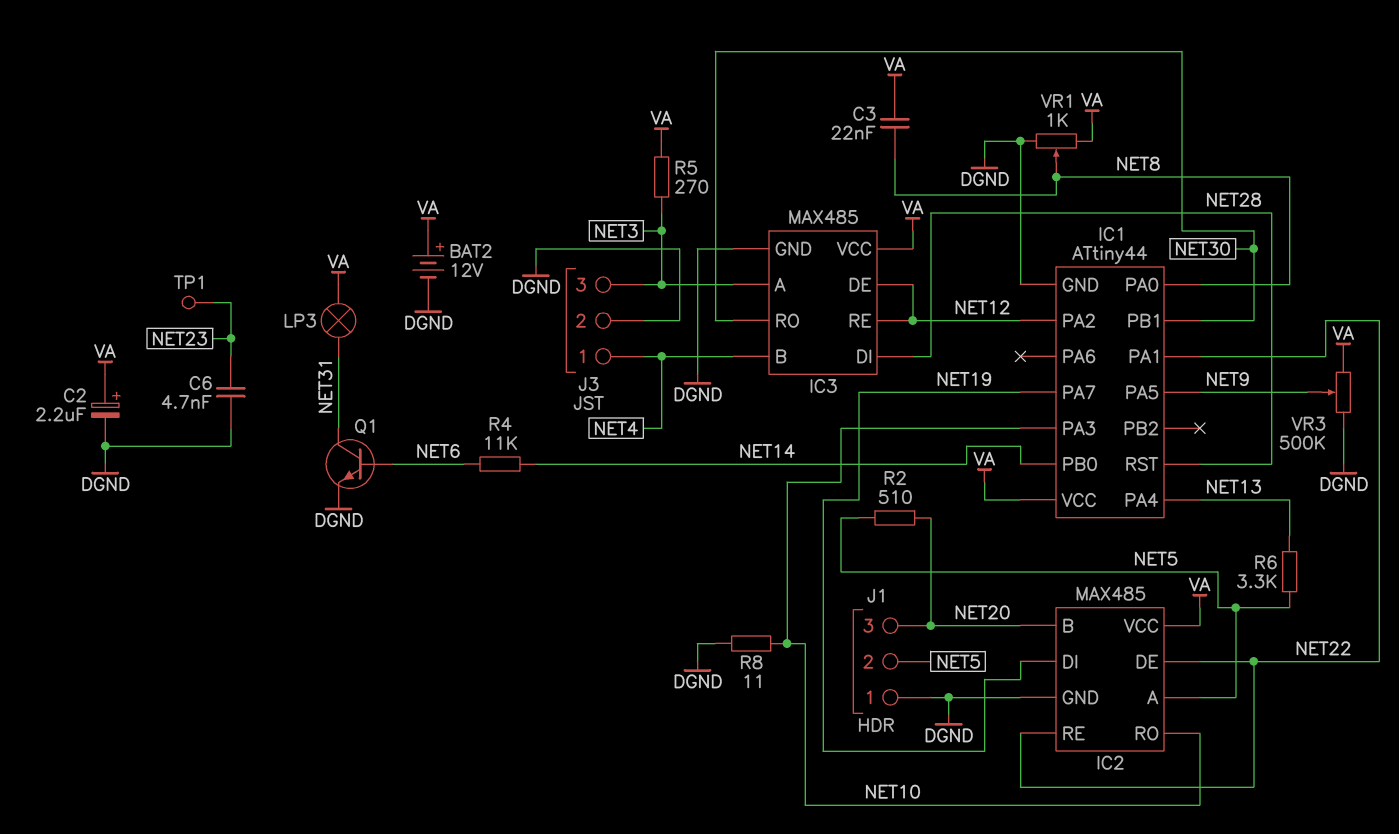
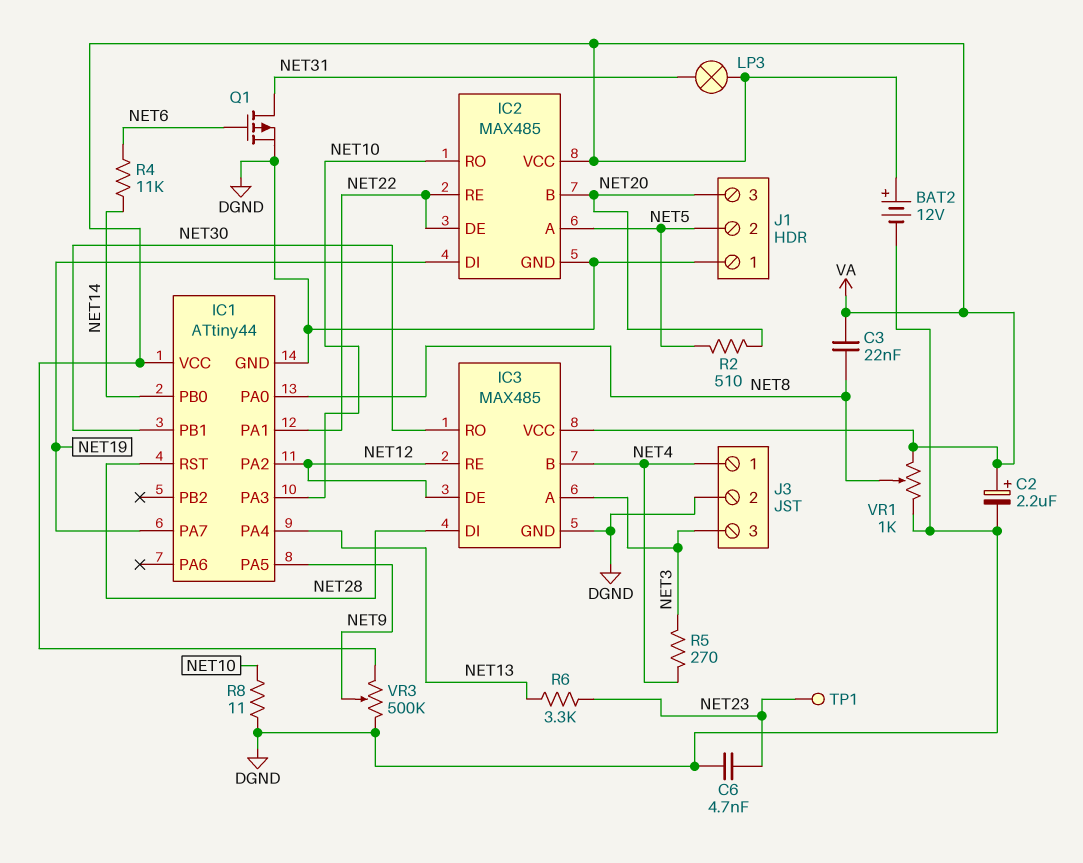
Q1: NPN (B NET6, C NET31, E DGND) -> PMOS (G NET6, D NET31, S DGND)
R5: 270 (NET3, VA) -> 270 (NET3, NET4)
R6: 3.3k (NET5, NET13) -> 3.3k (NET13, NET23)

